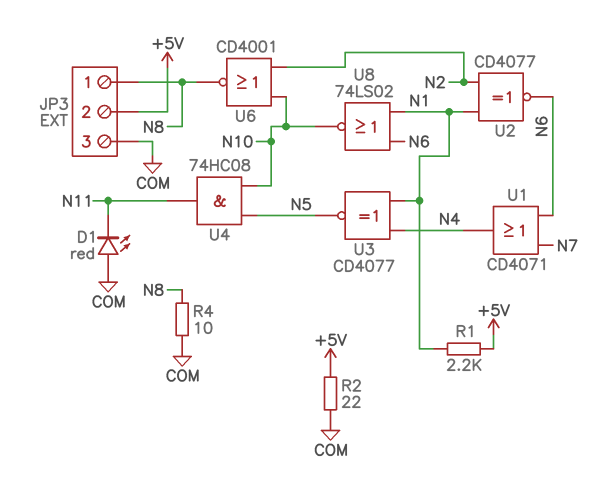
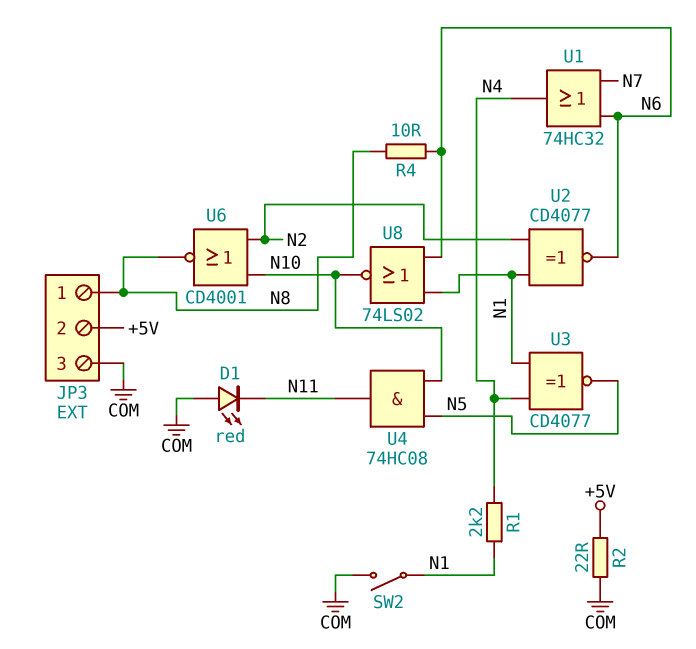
R1: 2.2k (+5V, N1) -> 2.2k (N1, N4)
R4: 10 (COM, N8) -> 10 (N6, N8)
SW2: none -> switch (COM, N1)
U1: OR CD4071 (in N6, in N7, out N4) -> OR 74HC32 (in N6, in N7, out N4)

